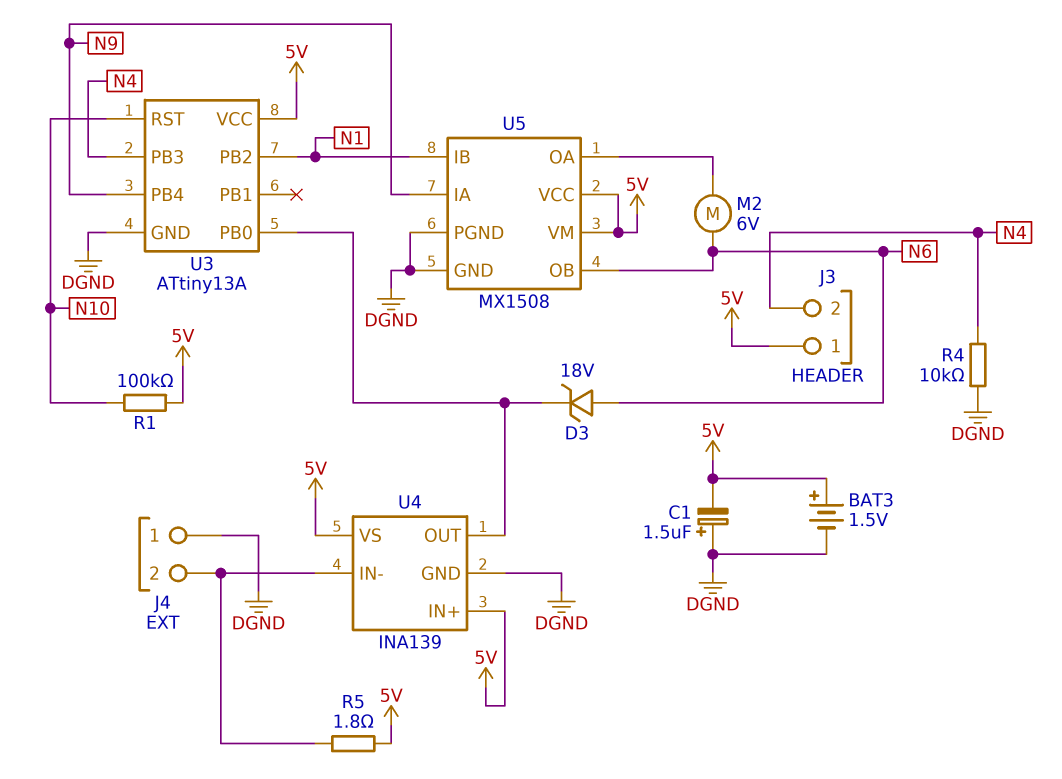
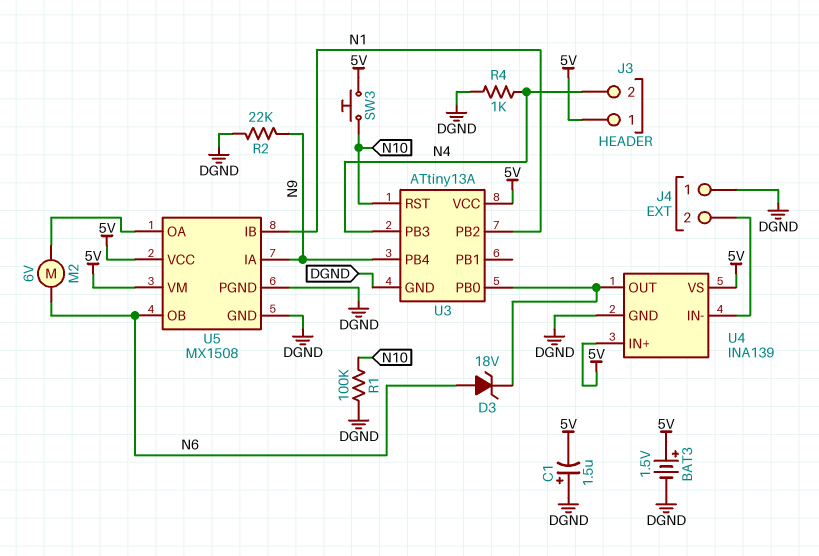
R1: 100k (5V, N10) -> 100k (DGND, N10)
R2: none -> 22k (DGND, N9)
R4: 10k (DGND, N4) -> 1k (DGND, N4)
R5: 1.8 (5V, J4/2) -> none
SW3: none -> button (5V, N10)

